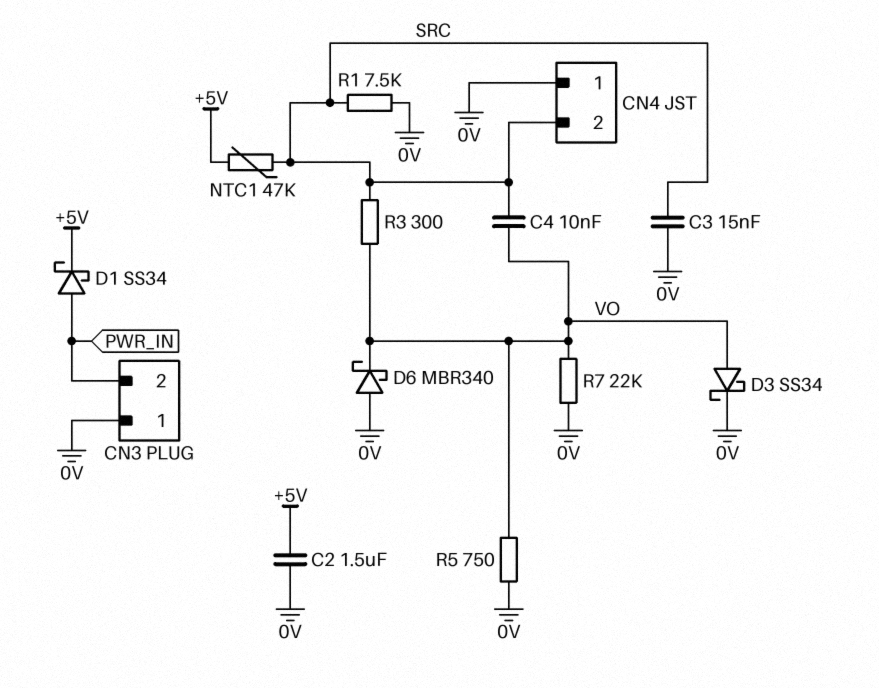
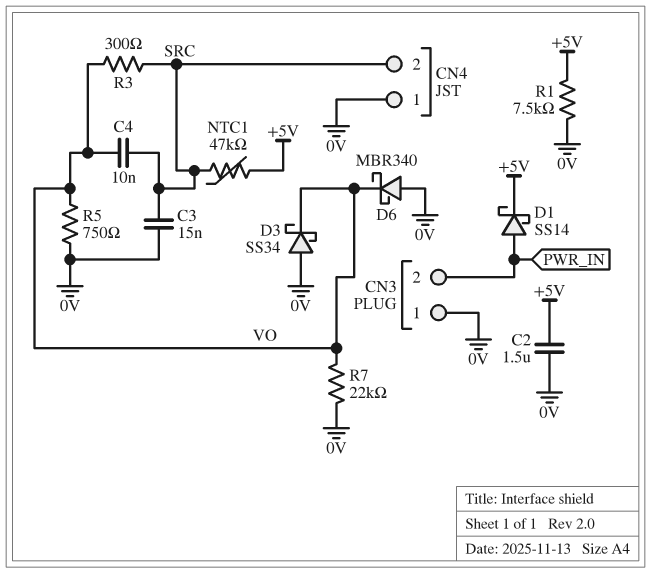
D1: schottky SS34 (A PWR_IN, K +5V) -> schottky SS14 (A PWR_IN, K +5V)
D3: schottky SS34 (A VO, K 0V) -> schottky SS34 (A 0V, K VO)
R1: 7.5k (0V, SRC) -> 7.5k (+5V, 0V)

